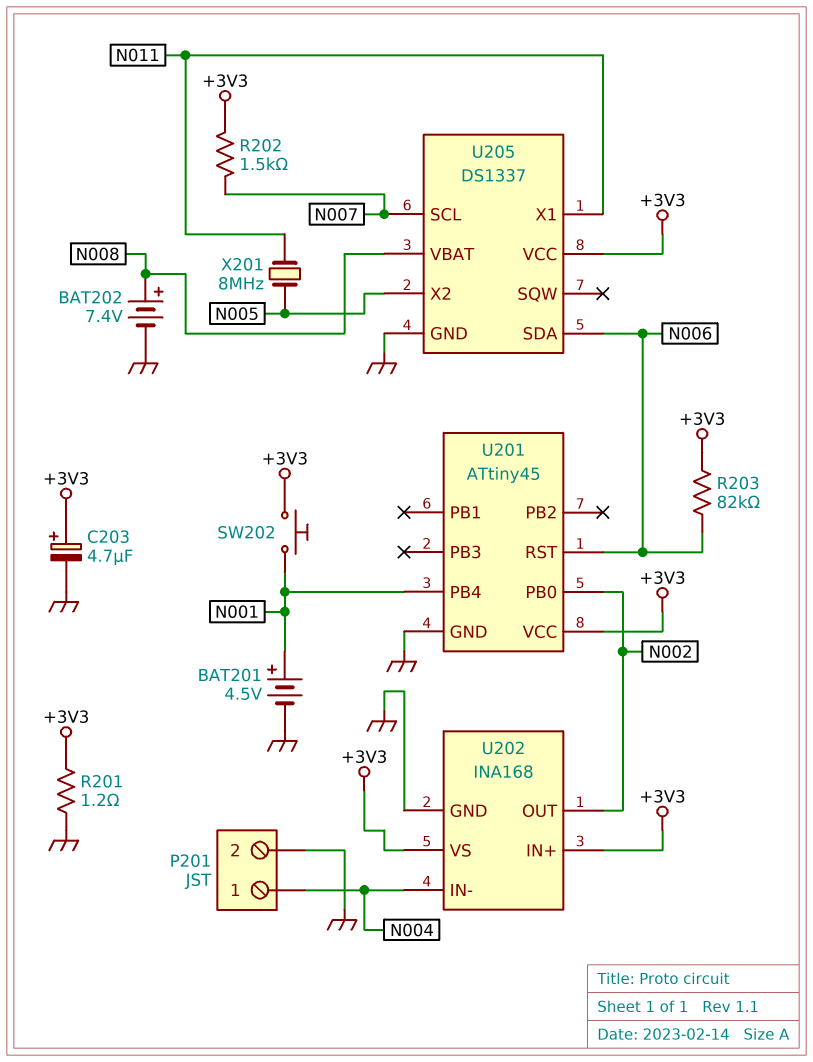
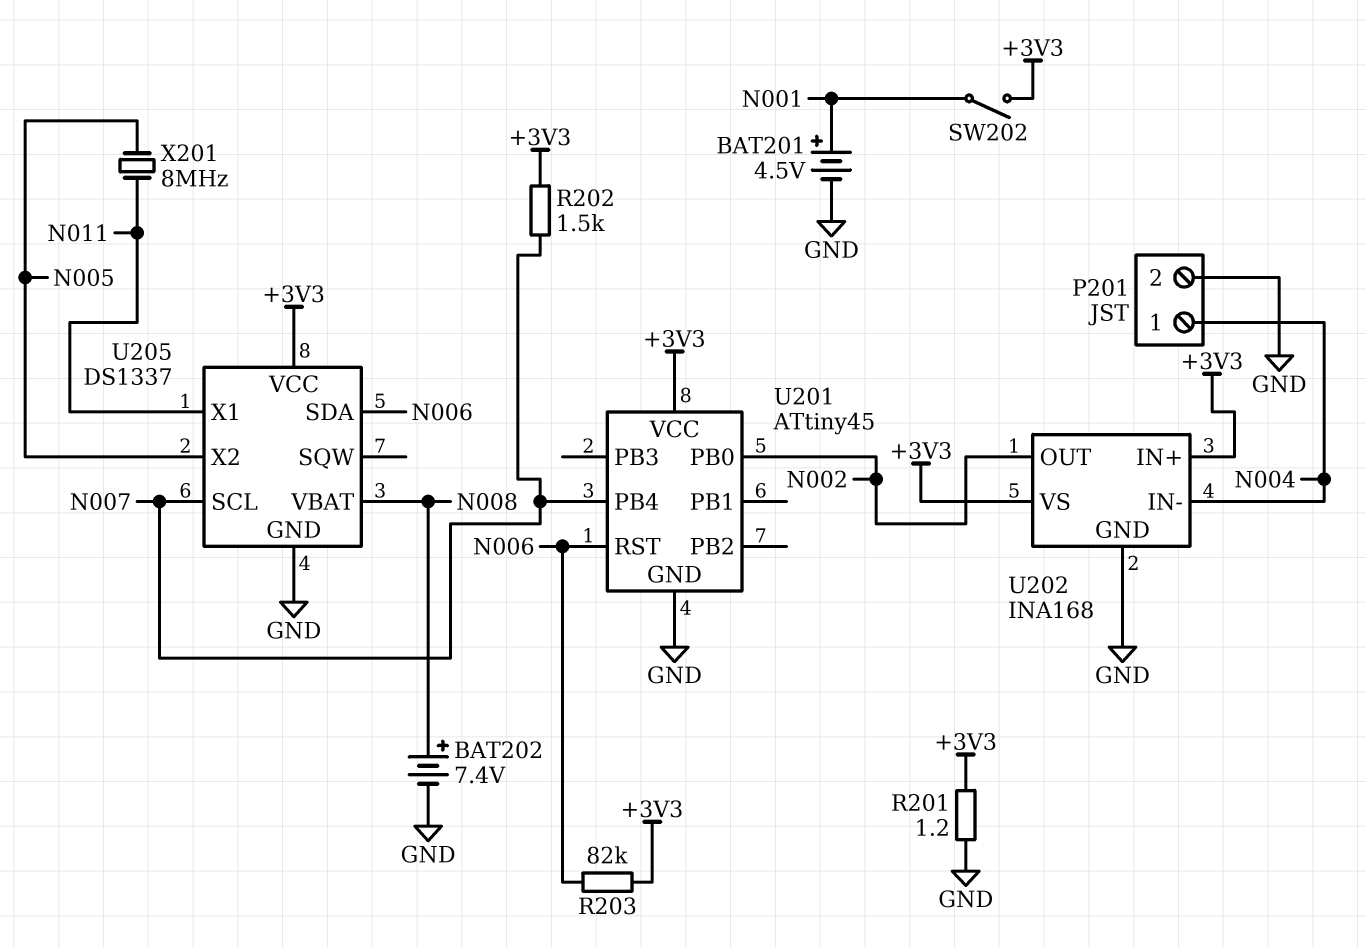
C203: 4.7uF (plus +3V3, minus GND) -> none
SW202: button (+3V3, N001) -> switch (+3V3, N001)
U201 pin PB4: N001 -> N007

